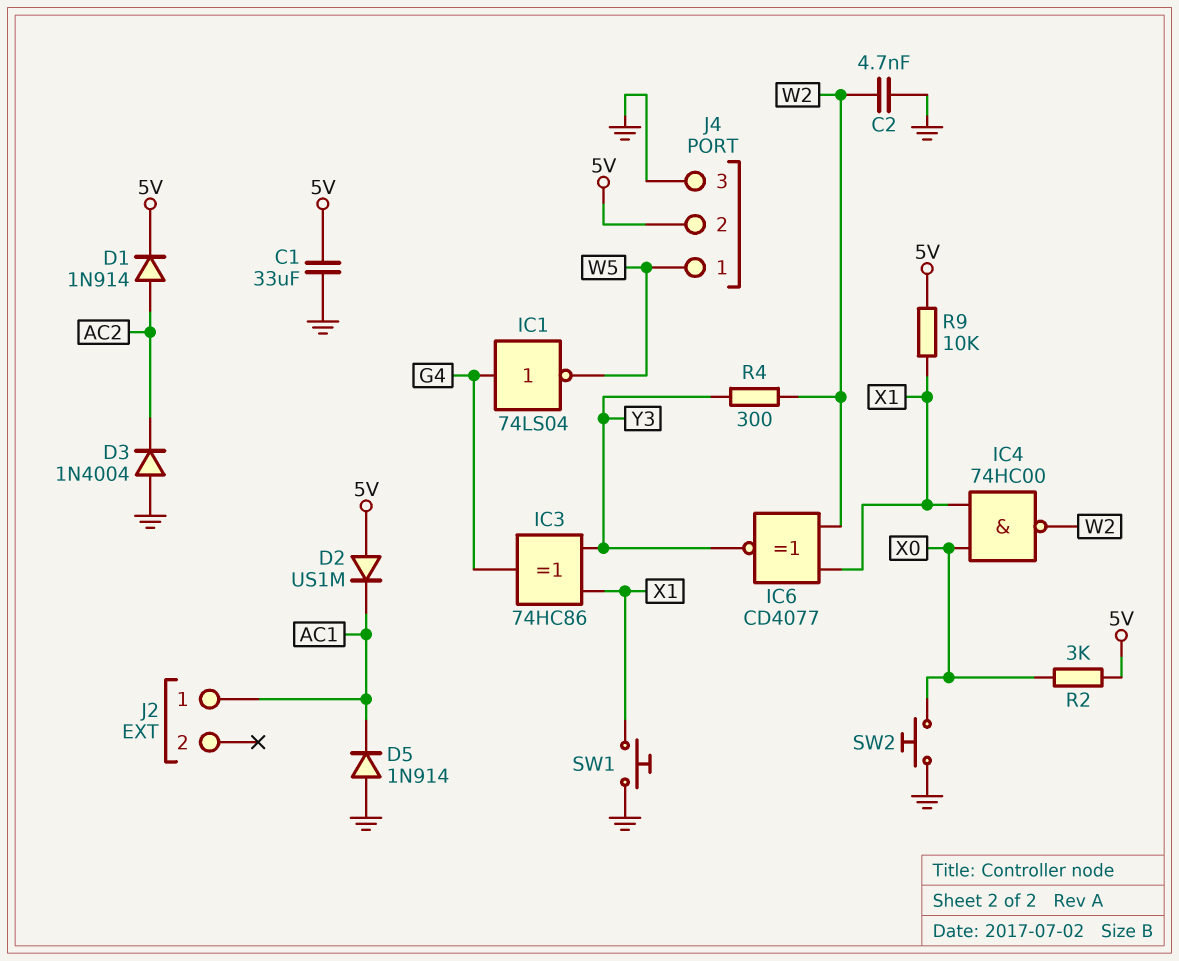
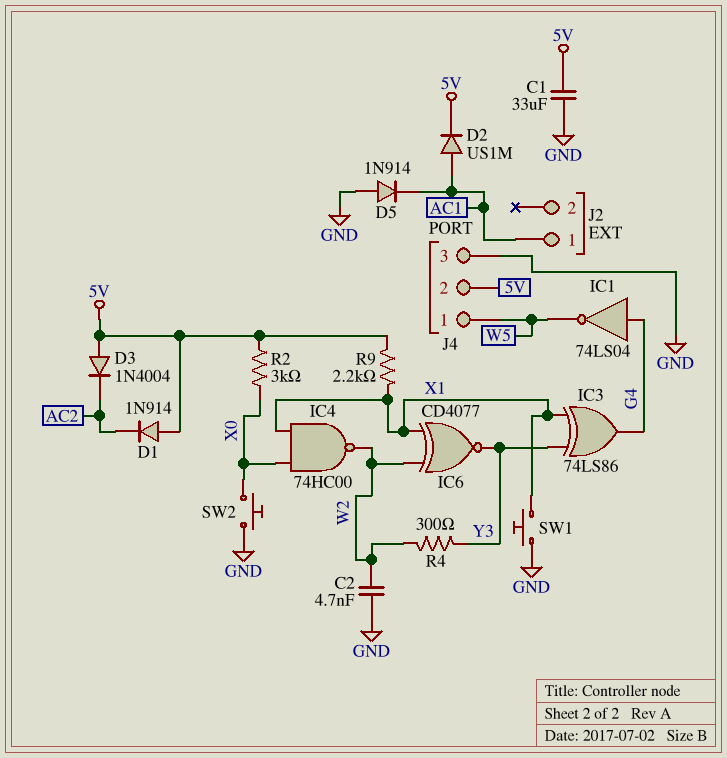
D1: diode 1N914 (A AC2, K 5V) -> diode 1N914 (A 5V, K AC2)
D2: diode US1M (A 5V, K AC1) -> diode US1M (A AC1, K 5V)
D3: diode 1N4004 (A GND, K AC2) -> diode 1N4004 (A 5V, K AC2)
IC3: XOR 74HC86 (in X1, in Y3, out G4) -> XOR 74LS86 (in X1, in Y3, out G4)
R9: 10k (5V, X1) -> 2.2k (5V, X1)

